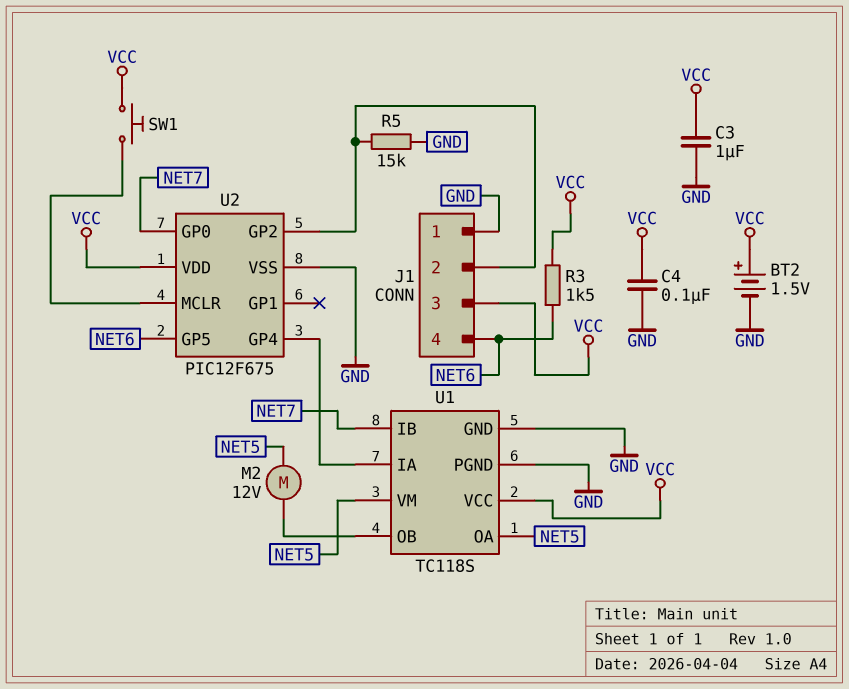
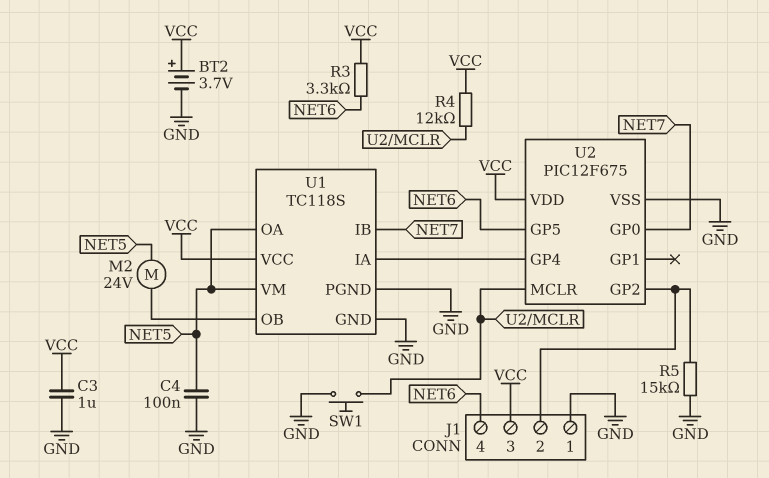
BT2: 1.5V (plus VCC, minus GND) -> 3.7V (plus VCC, minus GND)
C4: 100nF (GND, VCC) -> 100nF (GND, NET5)
M2: motor 12V (NET5, U1/OB) -> motor 24V (NET5, U1/OB)
R3: 1.5k (NET6, VCC) -> 3.3k (NET6, VCC)
R4: none -> 12k (U2/MCLR, VCC)
SW1: button (U2/MCLR, VCC) -> button (GND, U2/MCLR)

